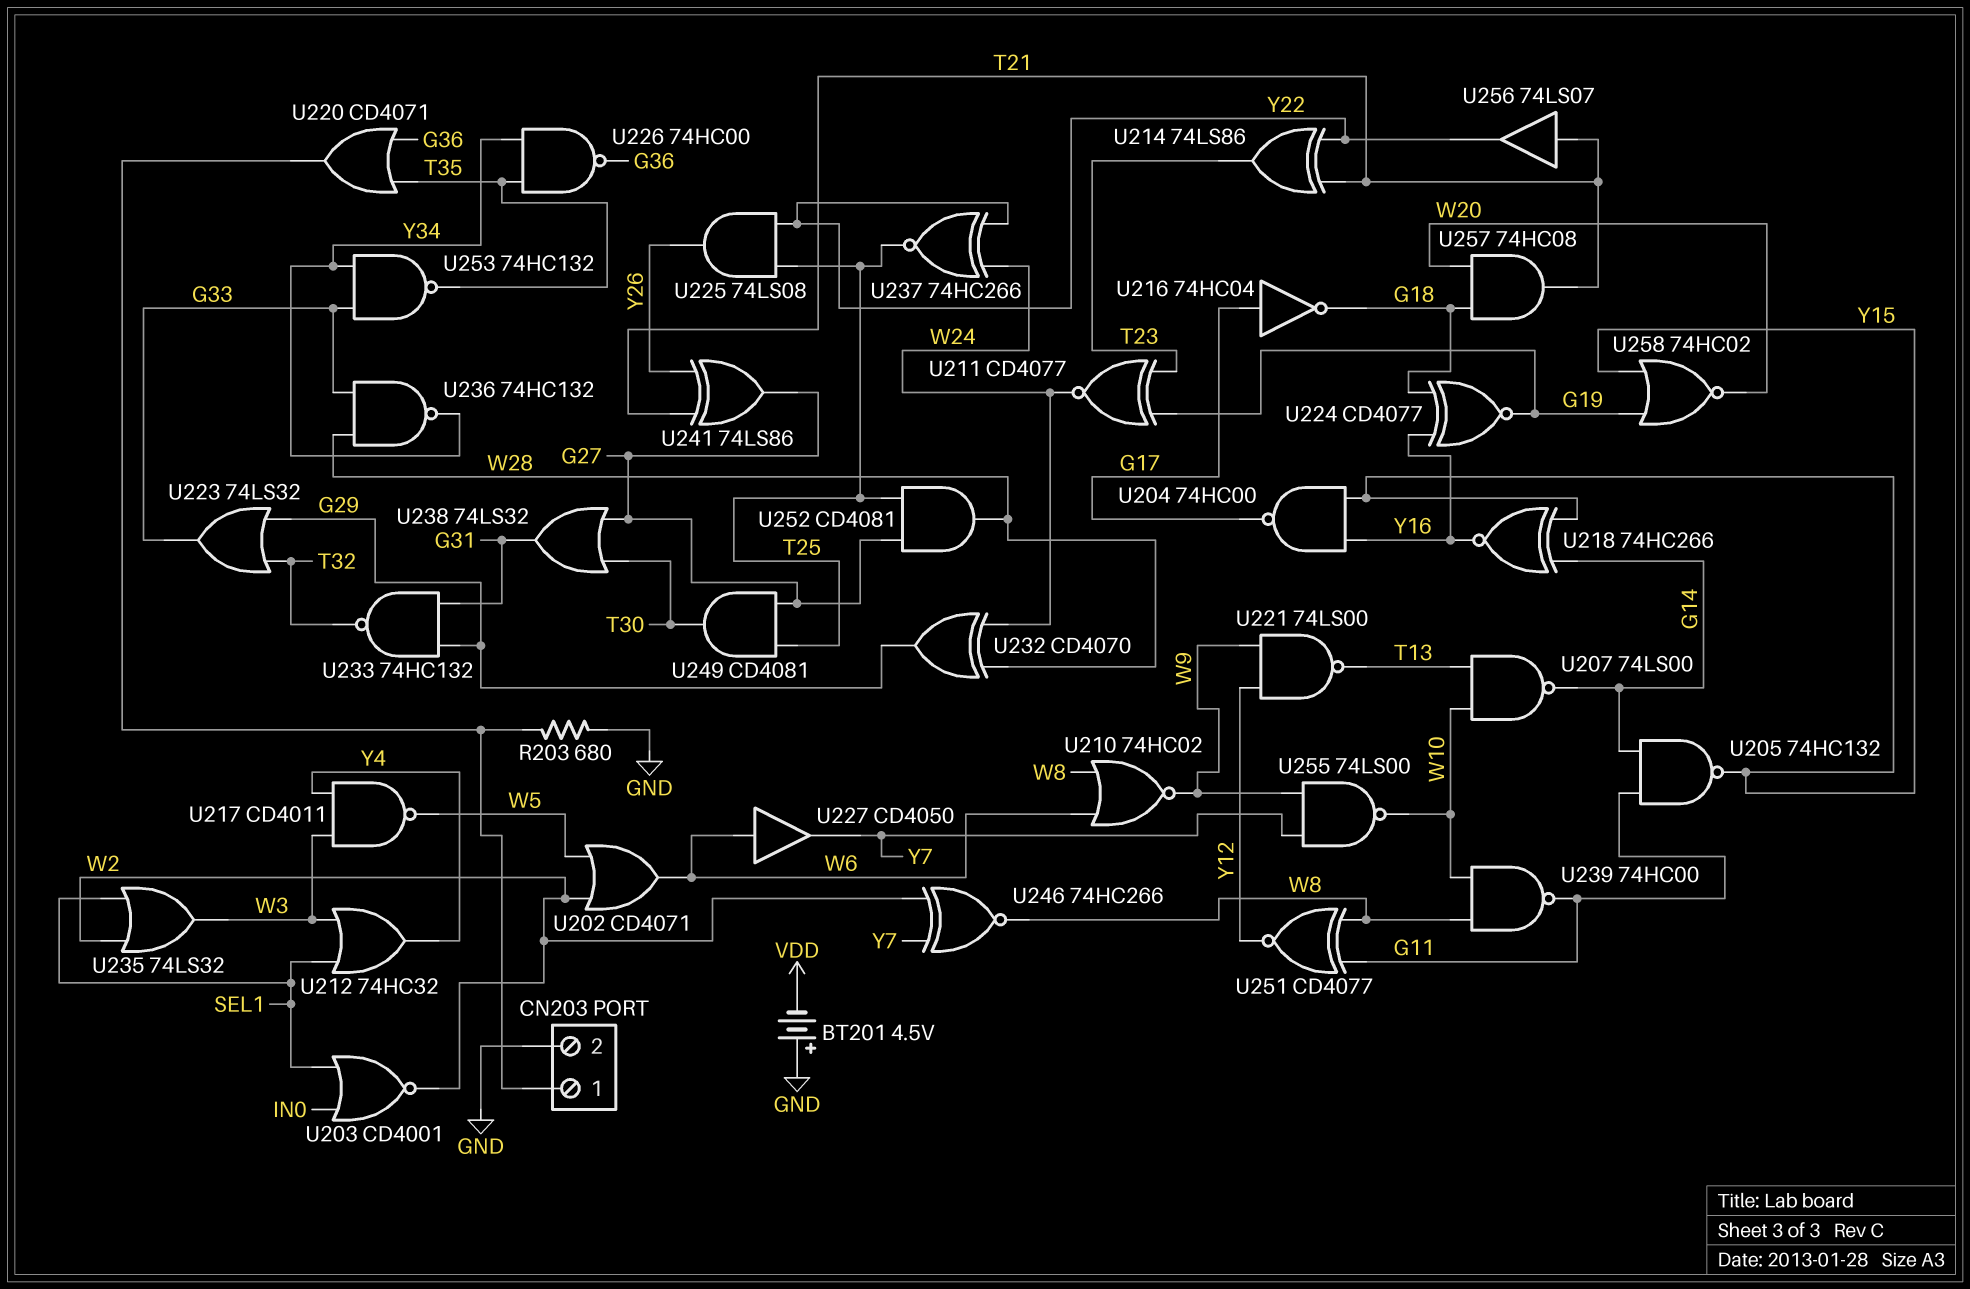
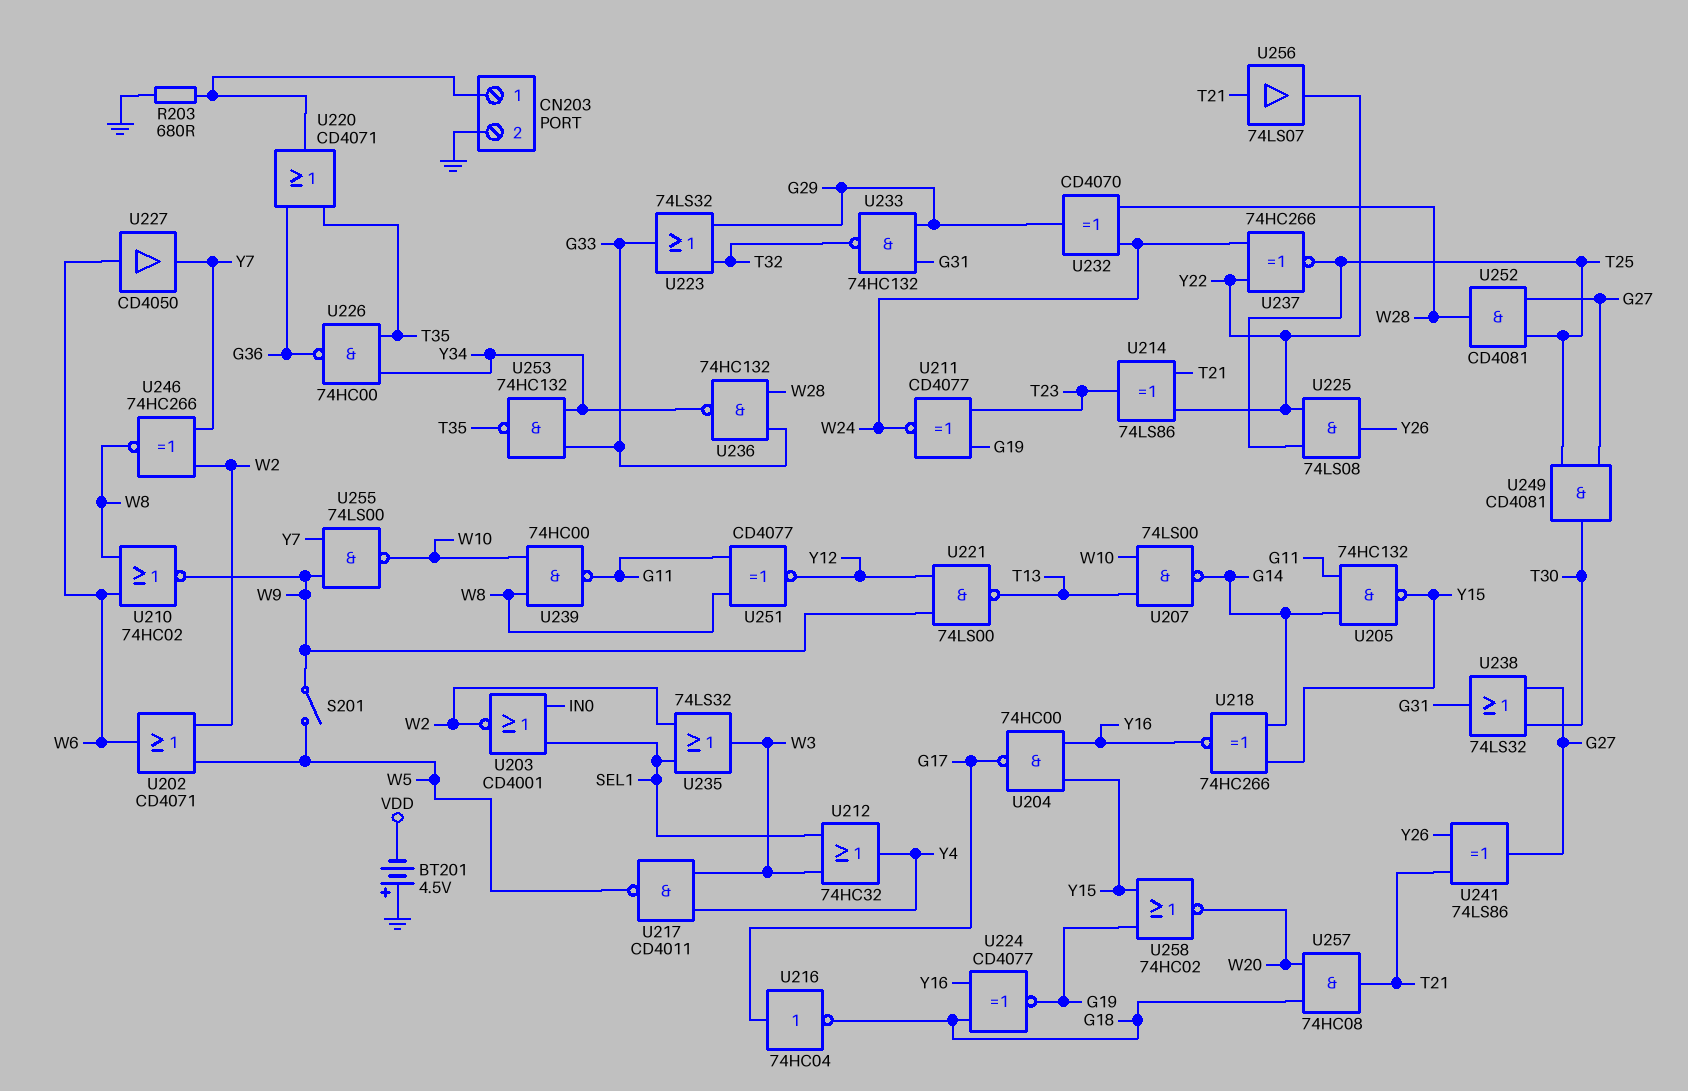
S201: none -> switch (W5, W9)

